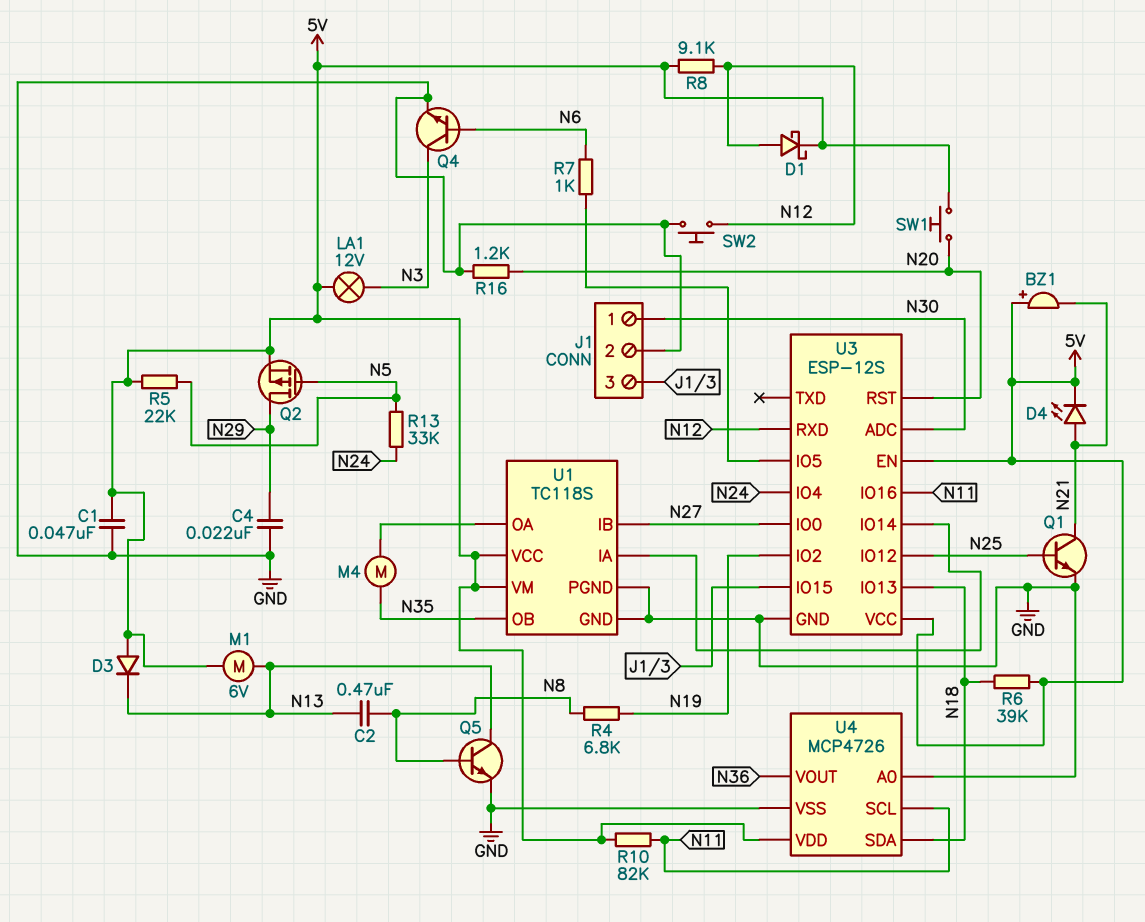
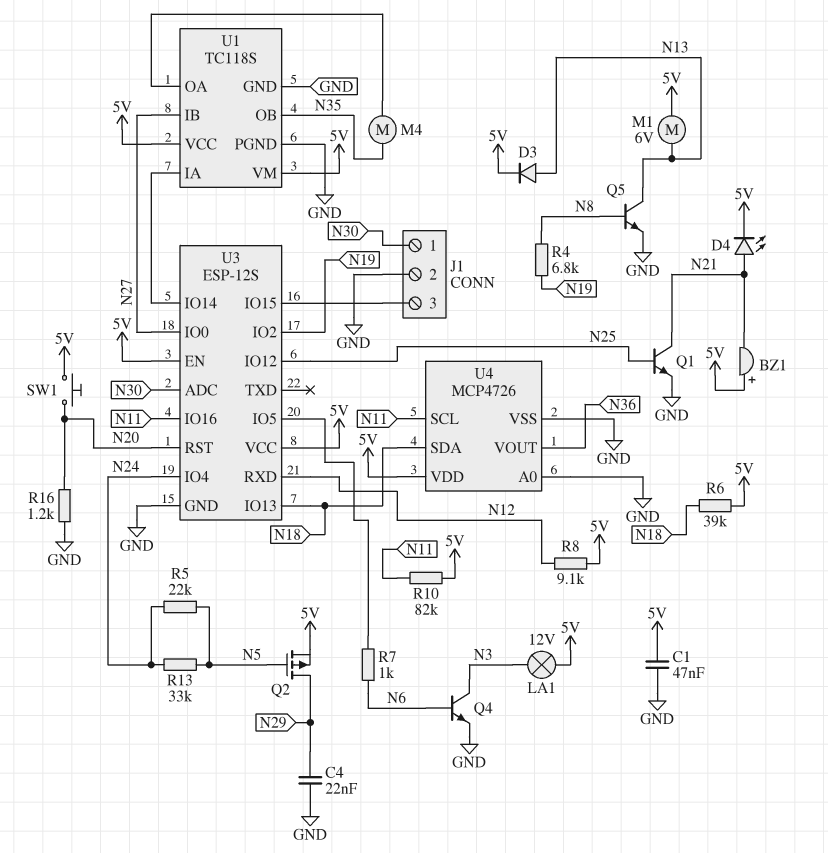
C2: 470nF (N8, N13) -> none
D1: schottky (A N12, K 5V) -> none
D3: diode (A 5V, K N13) -> diode (A N13, K 5V)
R5: 22k (5V, N5) -> 22k (N5, N24)
SW2: button (GND, N12) -> none

